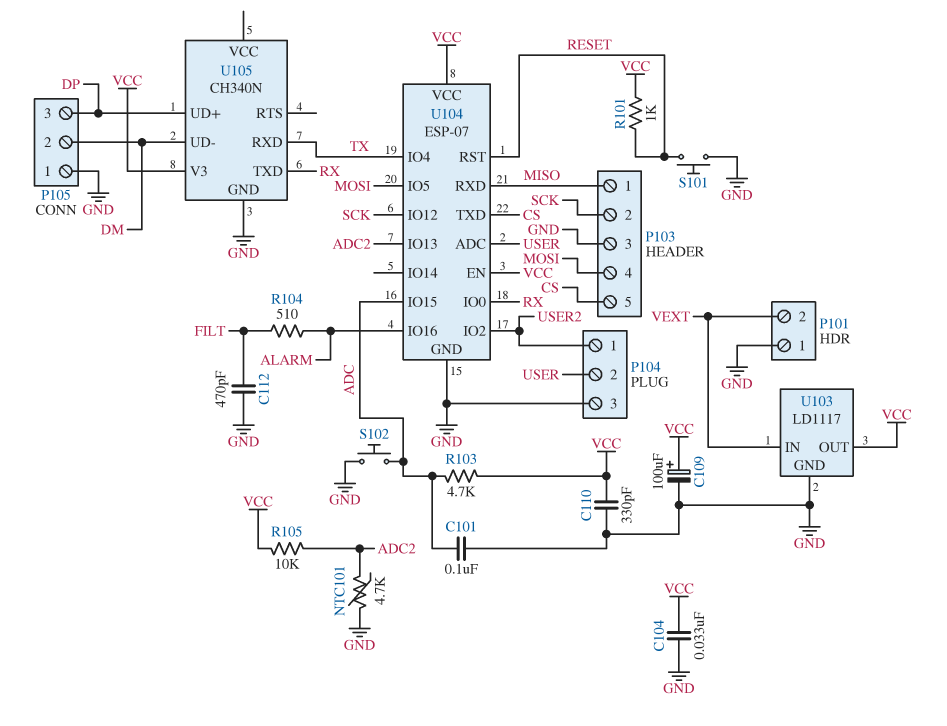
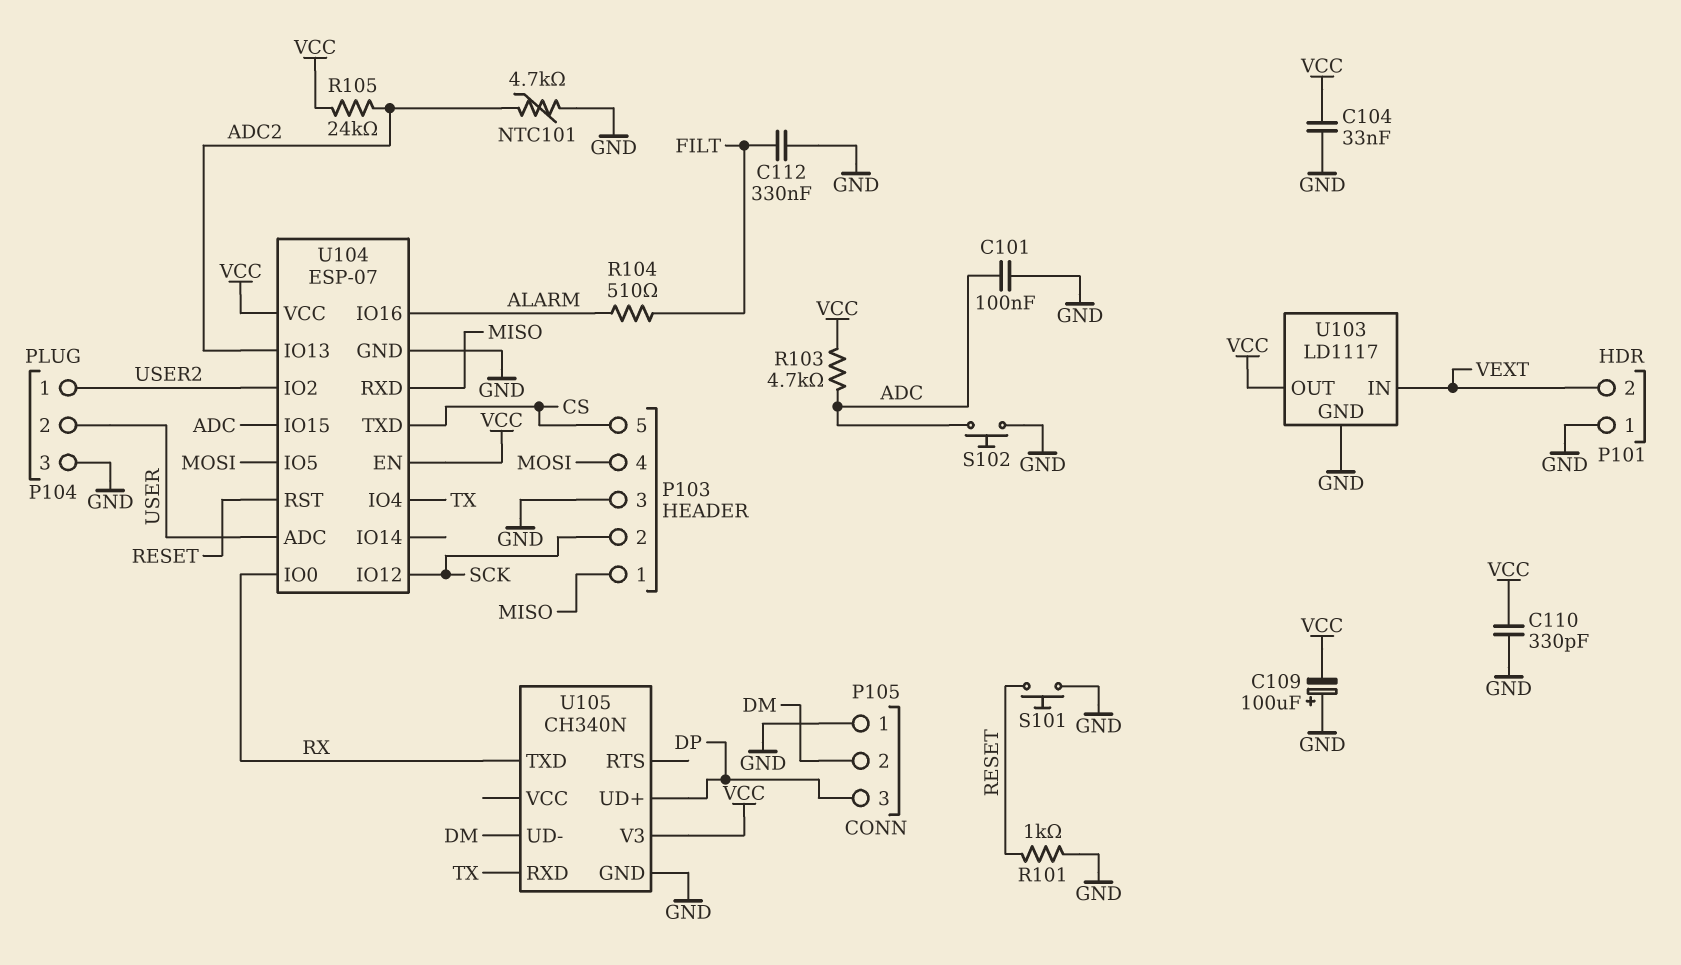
C109: 100uF (plus VCC, minus GND) -> 100uF (plus GND, minus VCC)
C112: 470pF (FILT, GND) -> 330nF (FILT, GND)
R101: 1k (RESET, VCC) -> 1k (GND, RESET)
R105: 10k (ADC2, VCC) -> 24k (ADC2, VCC)

